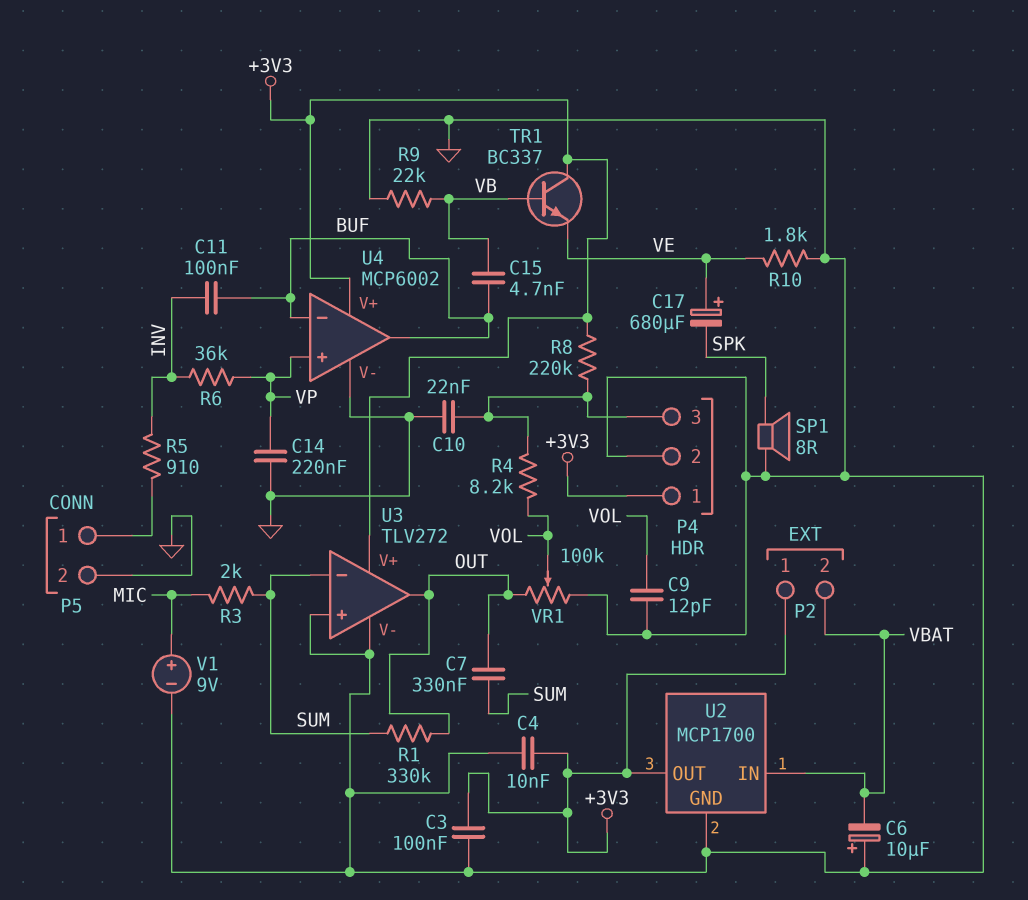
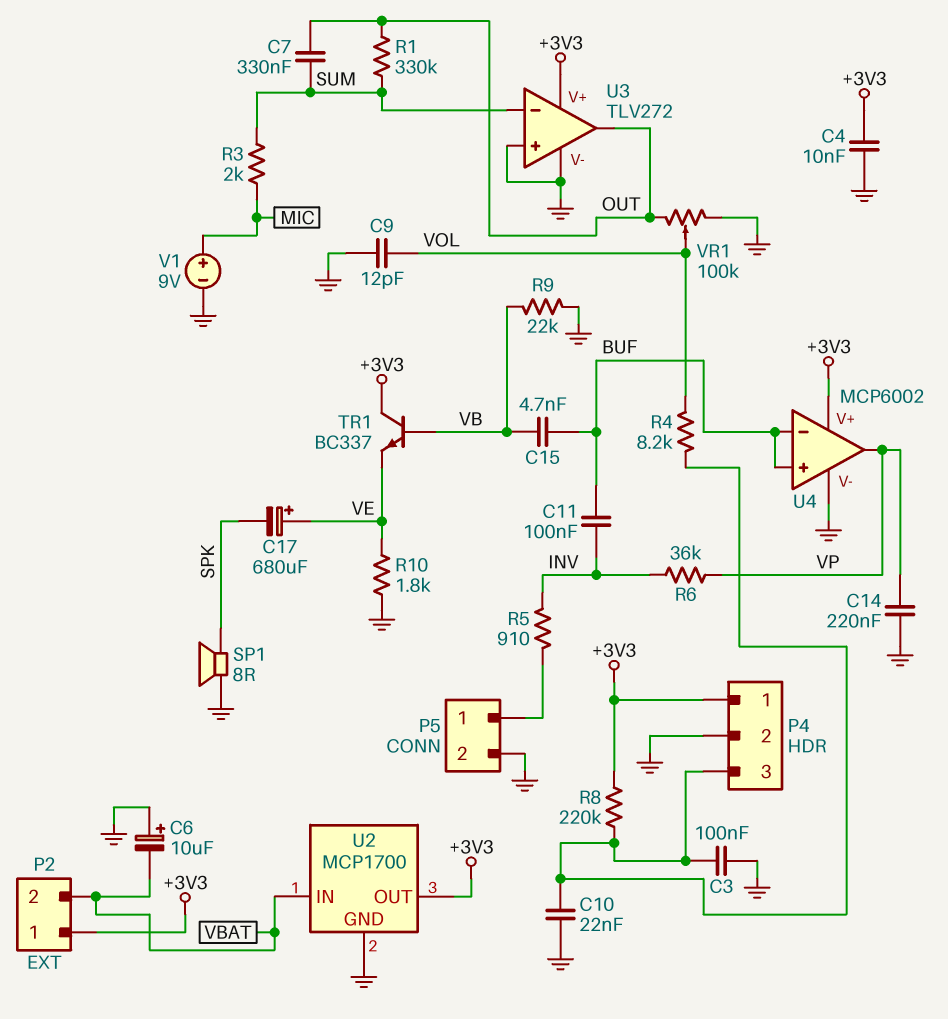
C3: 100nF (+3V3, GND) -> 100nF (GND, P4/3)
U4 pin in+: VP -> BUF
U4 pin out: BUF -> VP

